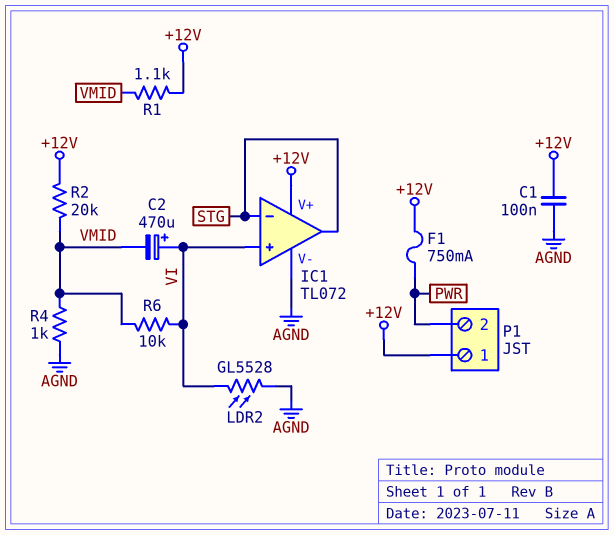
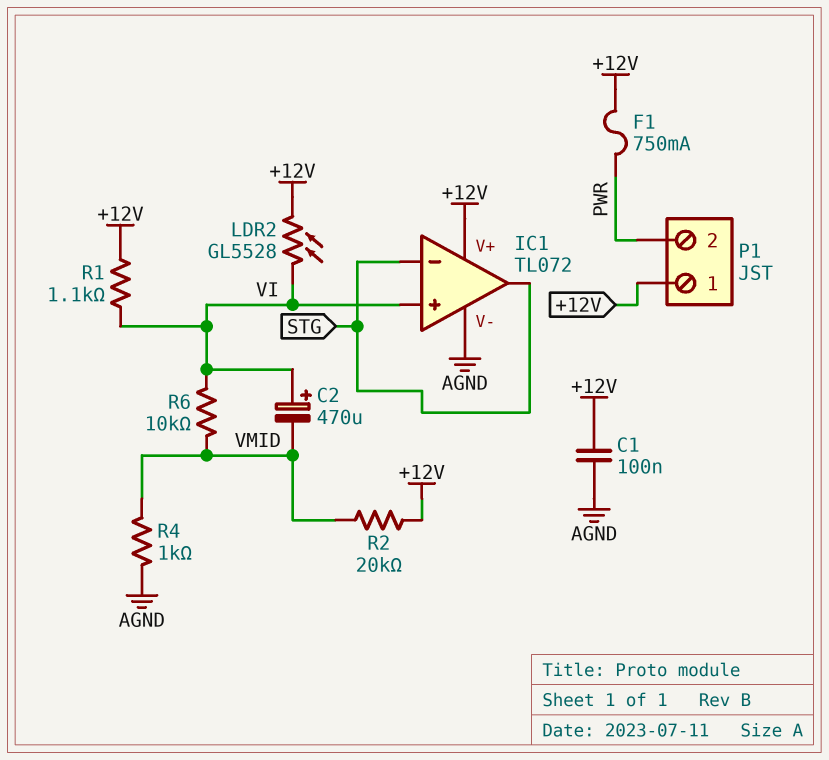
LDR2: GL5528 (AGND, VI) -> GL5528 (+12V, VI)
R1: 1.1k (+12V, VMID) -> 1.1k (+12V, VI)

